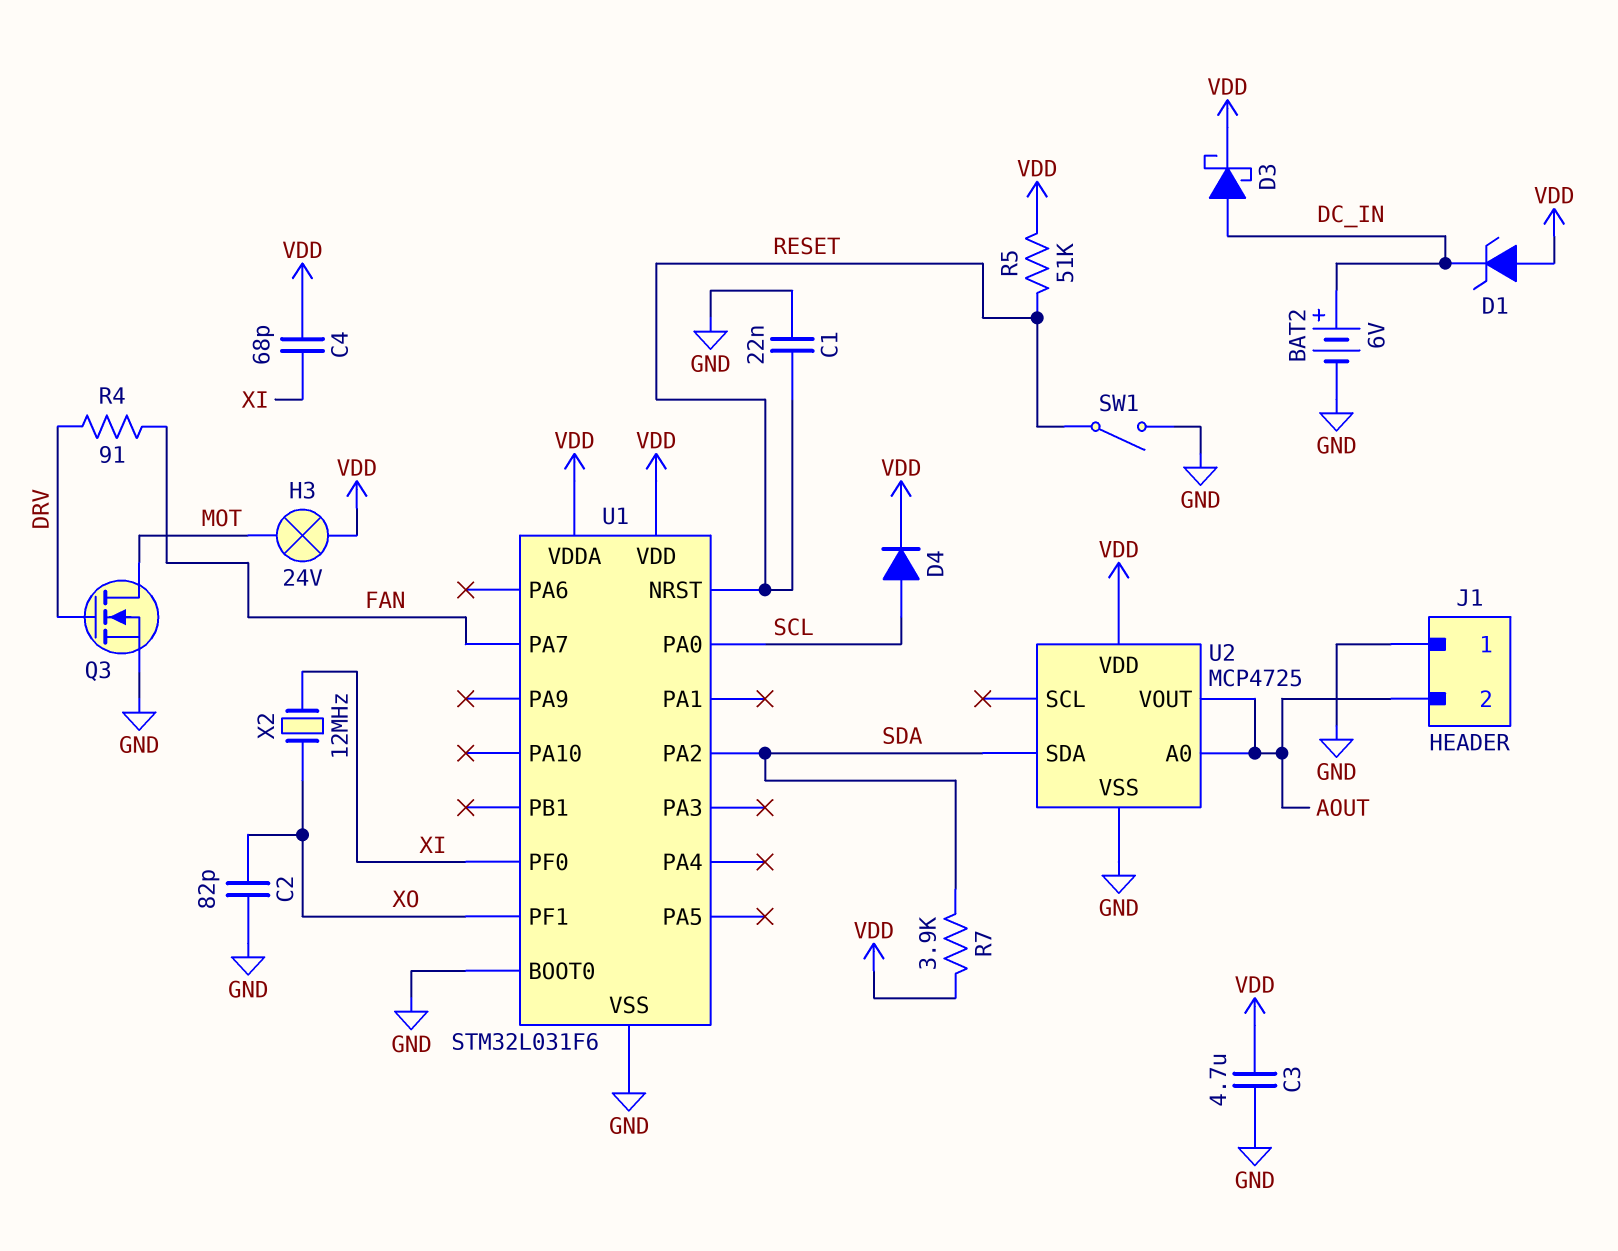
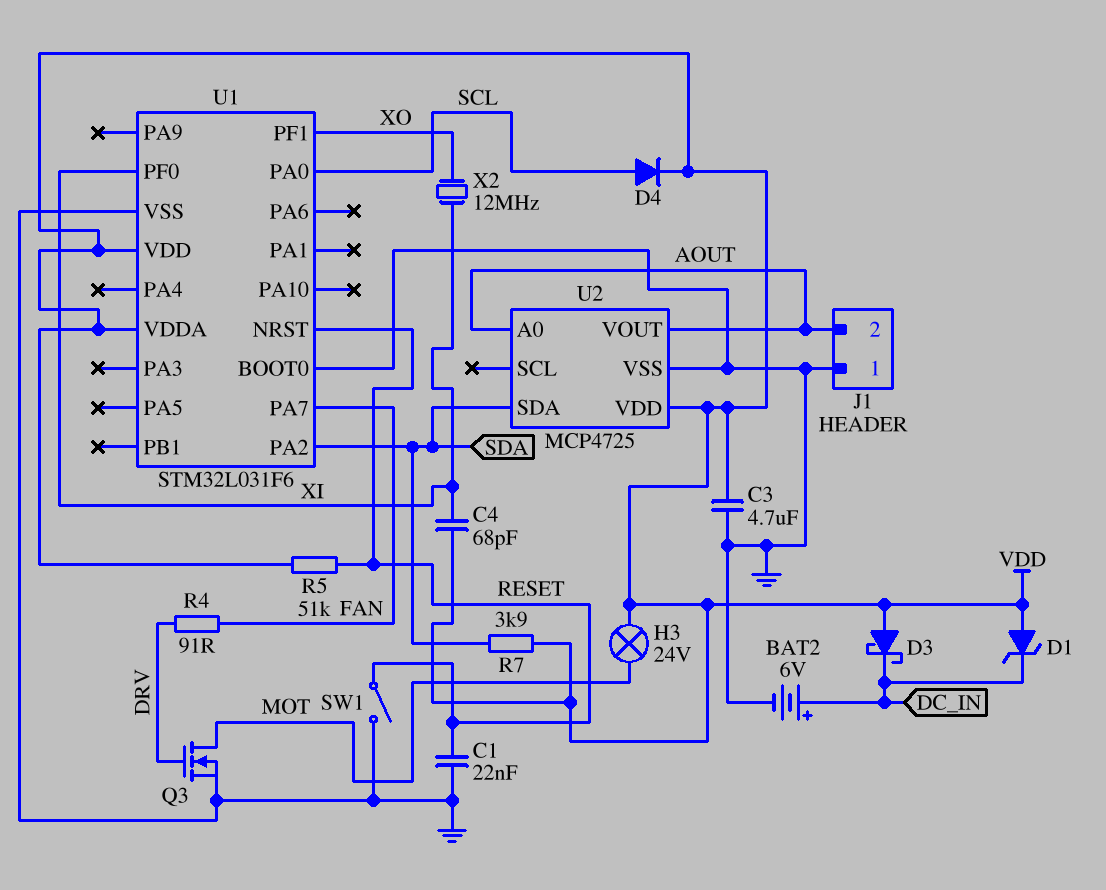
C2: 82pF (GND, XO) -> none
D3: schottky (A DC_IN, K VDD) -> schottky (A VDD, K DC_IN)

